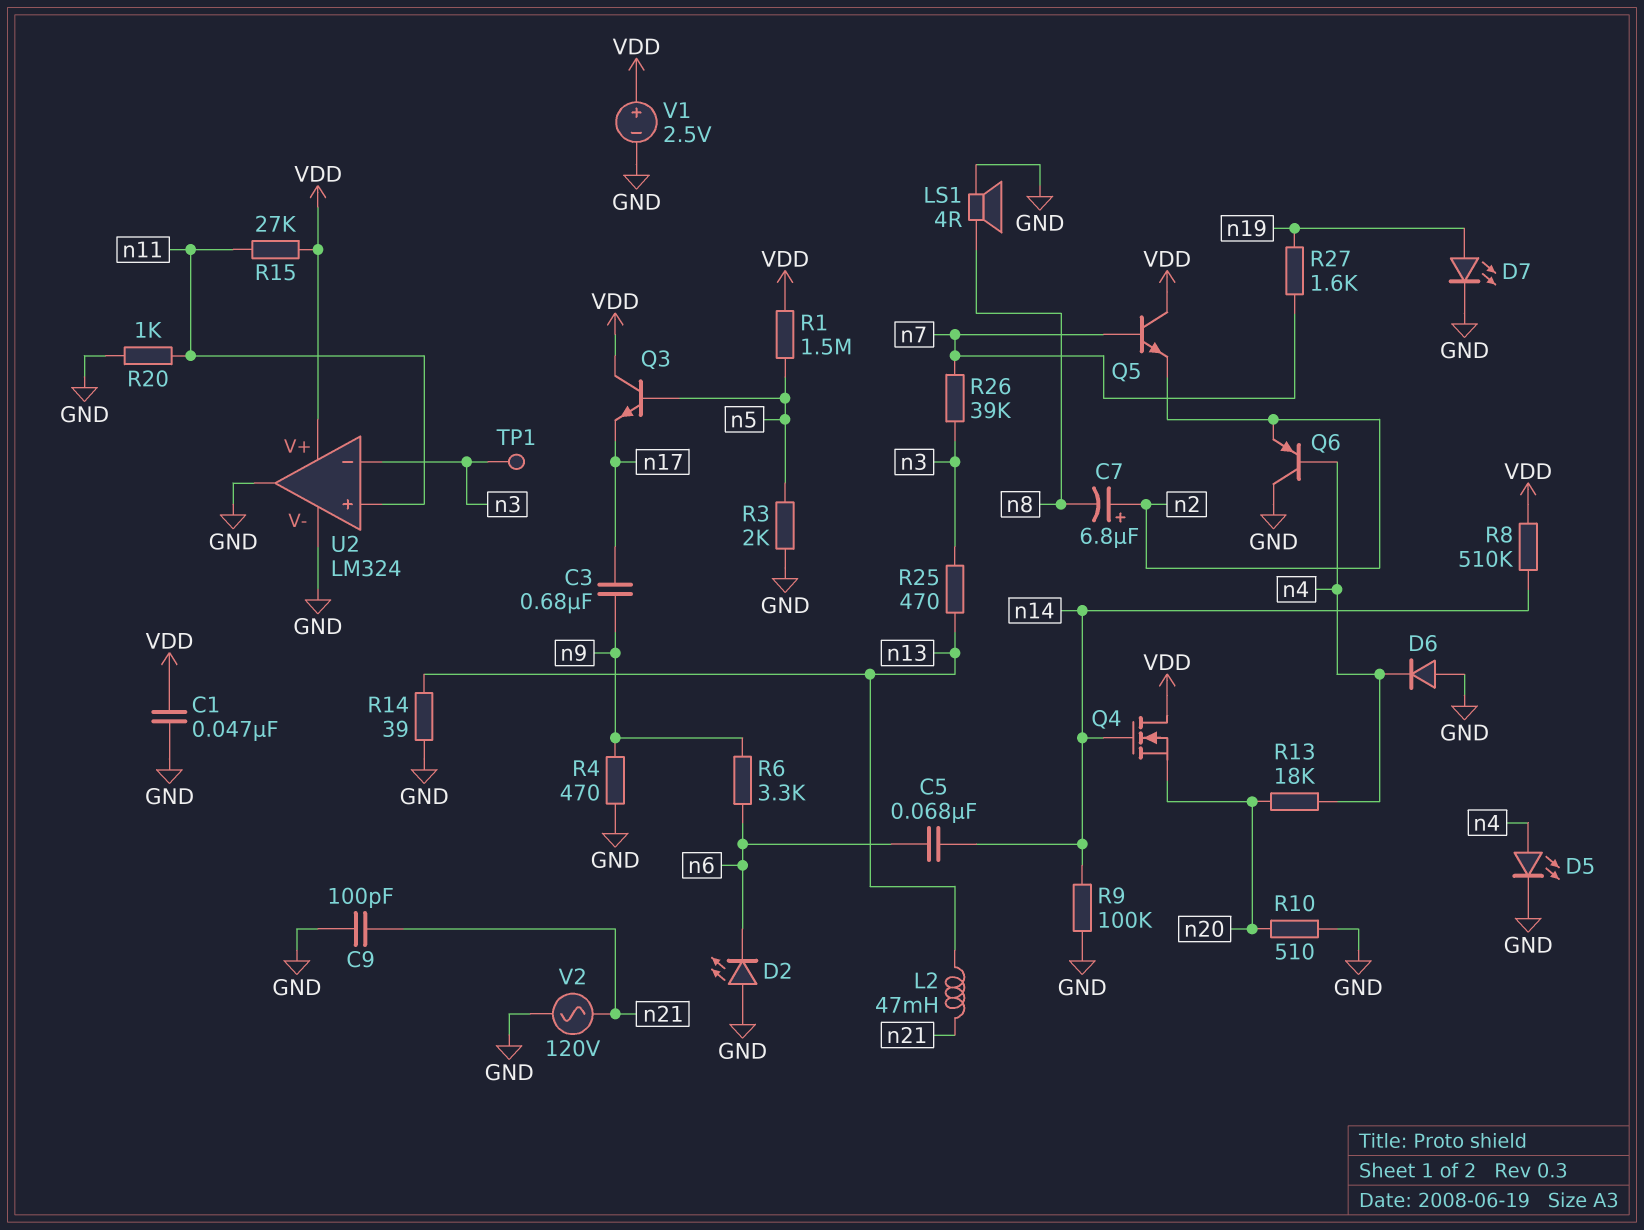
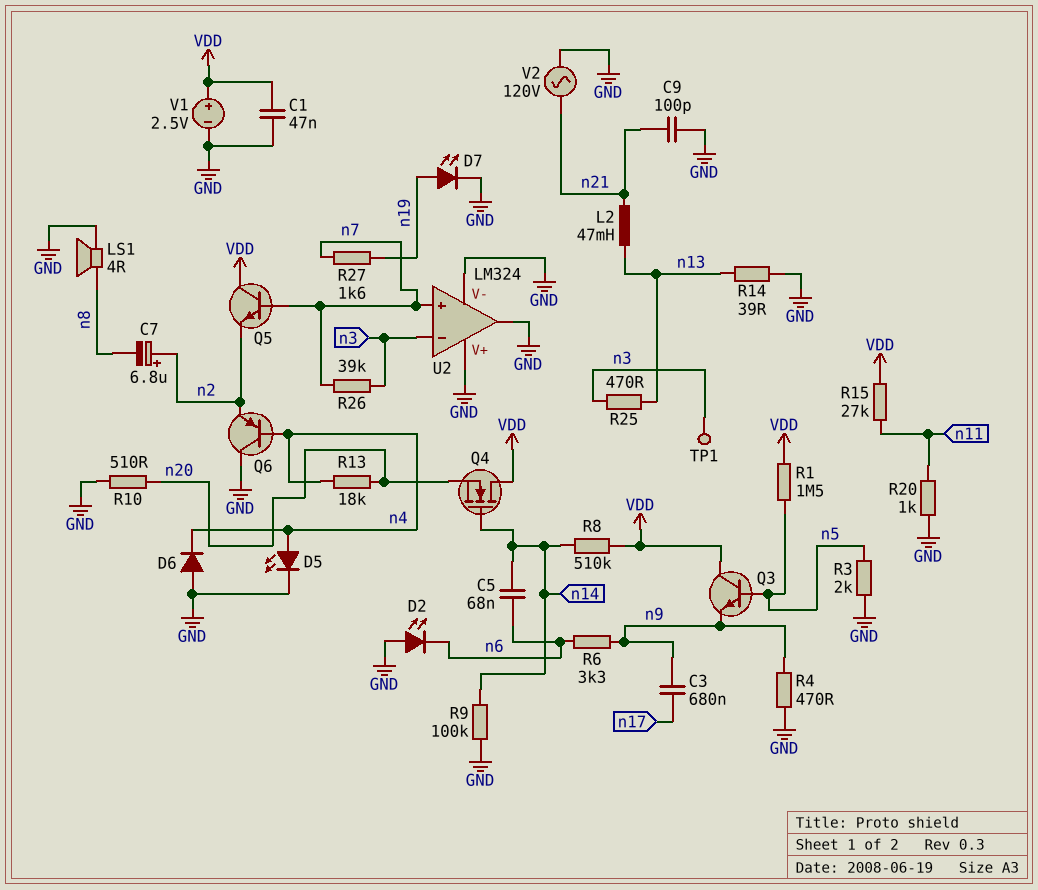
Q3: NPN (B n5, C VDD, E n17) -> NPN (B n5, C VDD, E n9)
U2 pin V+: VDD -> GND
U2 pin in+: n11 -> n7

